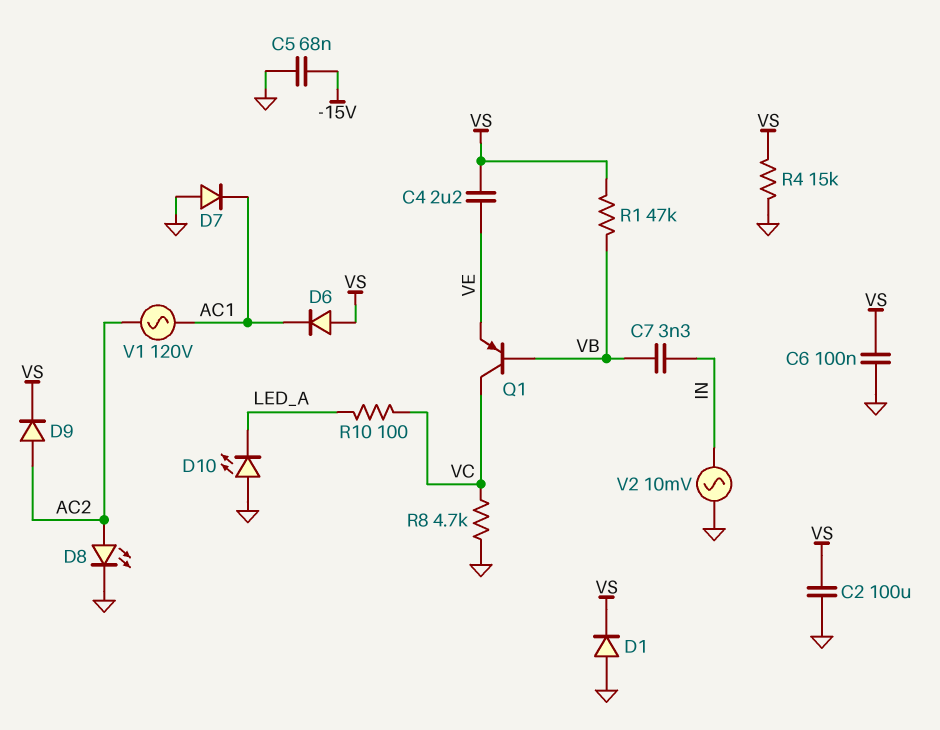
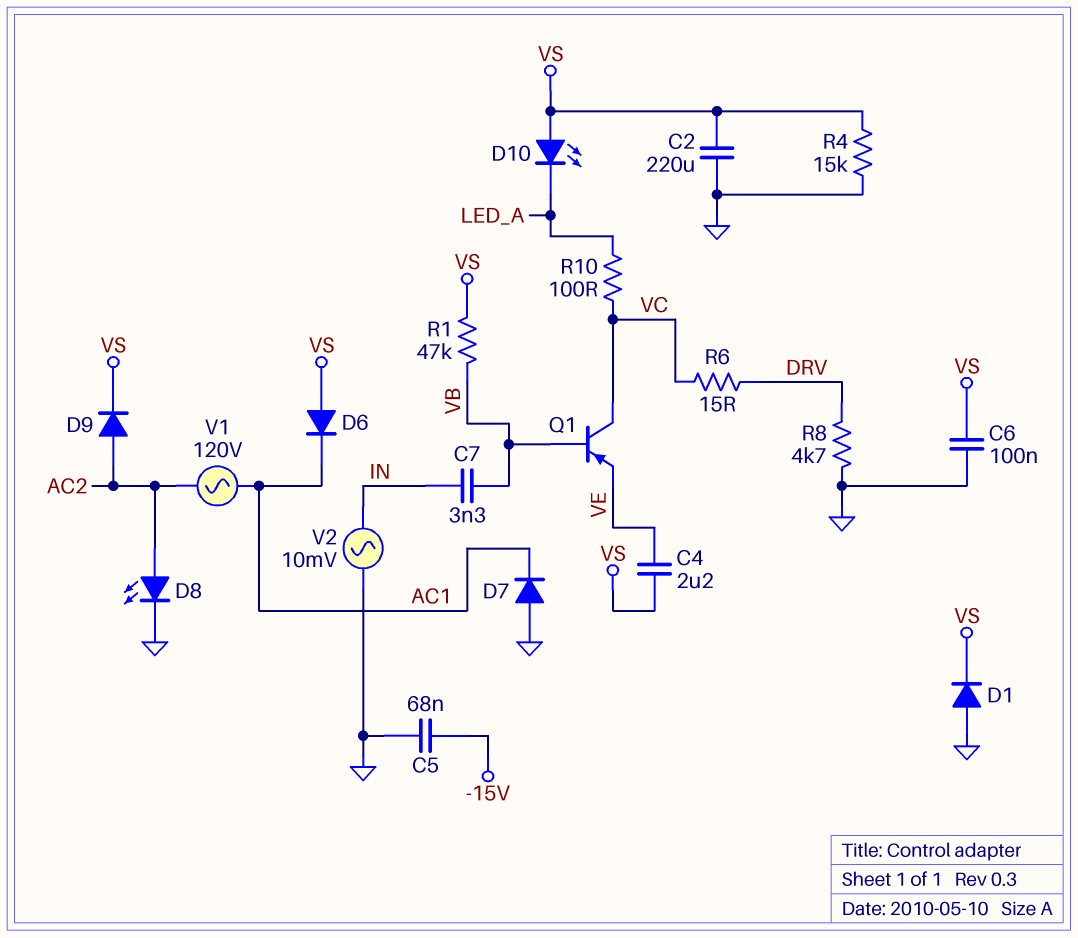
C2: 100uF (GND, VS) -> 220uF (GND, VS)
D10: LED (A GND, K LED_A) -> LED (A VS, K LED_A)
R6: none -> 15 (DRV, VC)
R8: 4.7k (GND, VC) -> 4.7k (DRV, GND)

